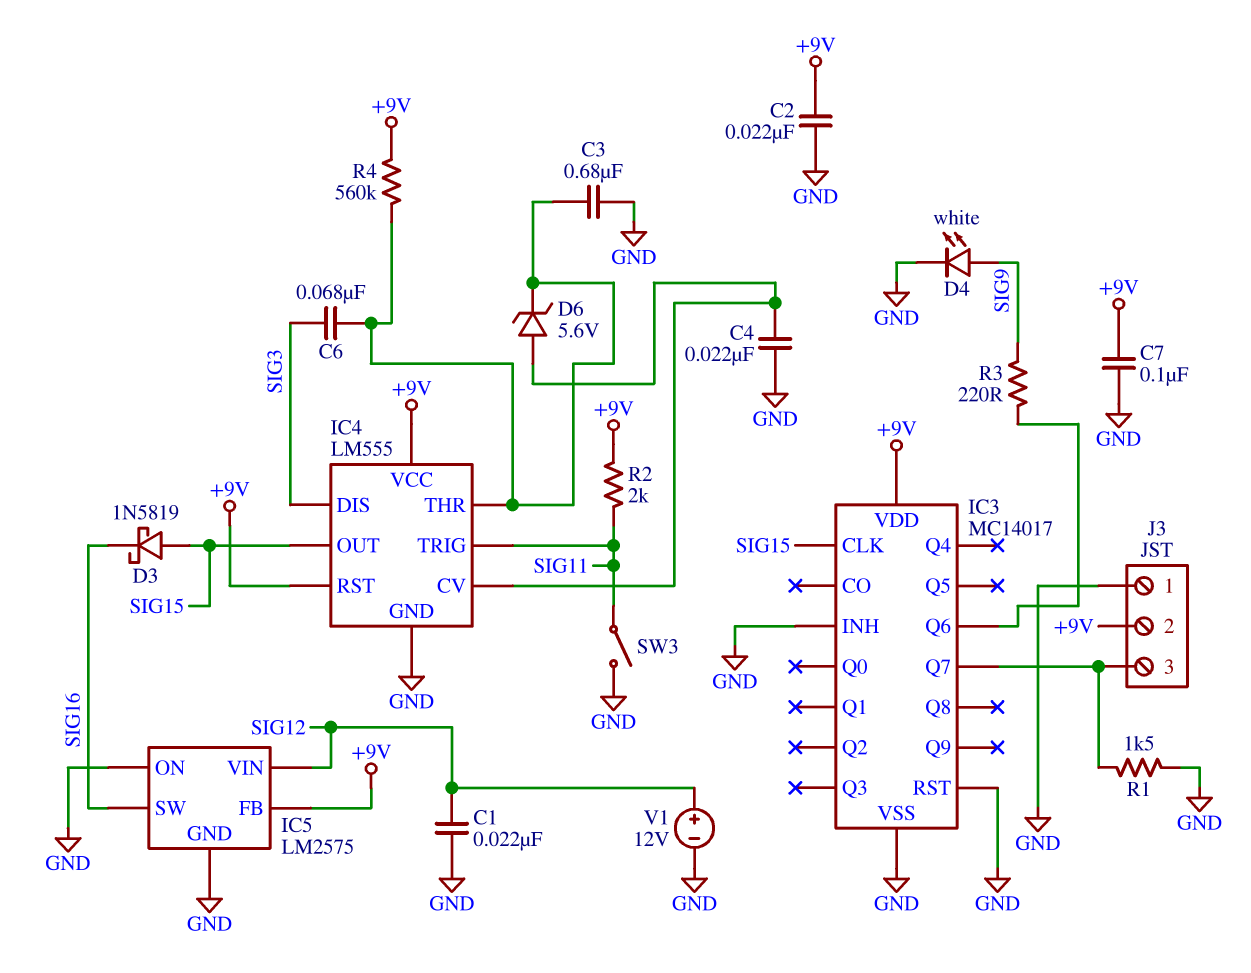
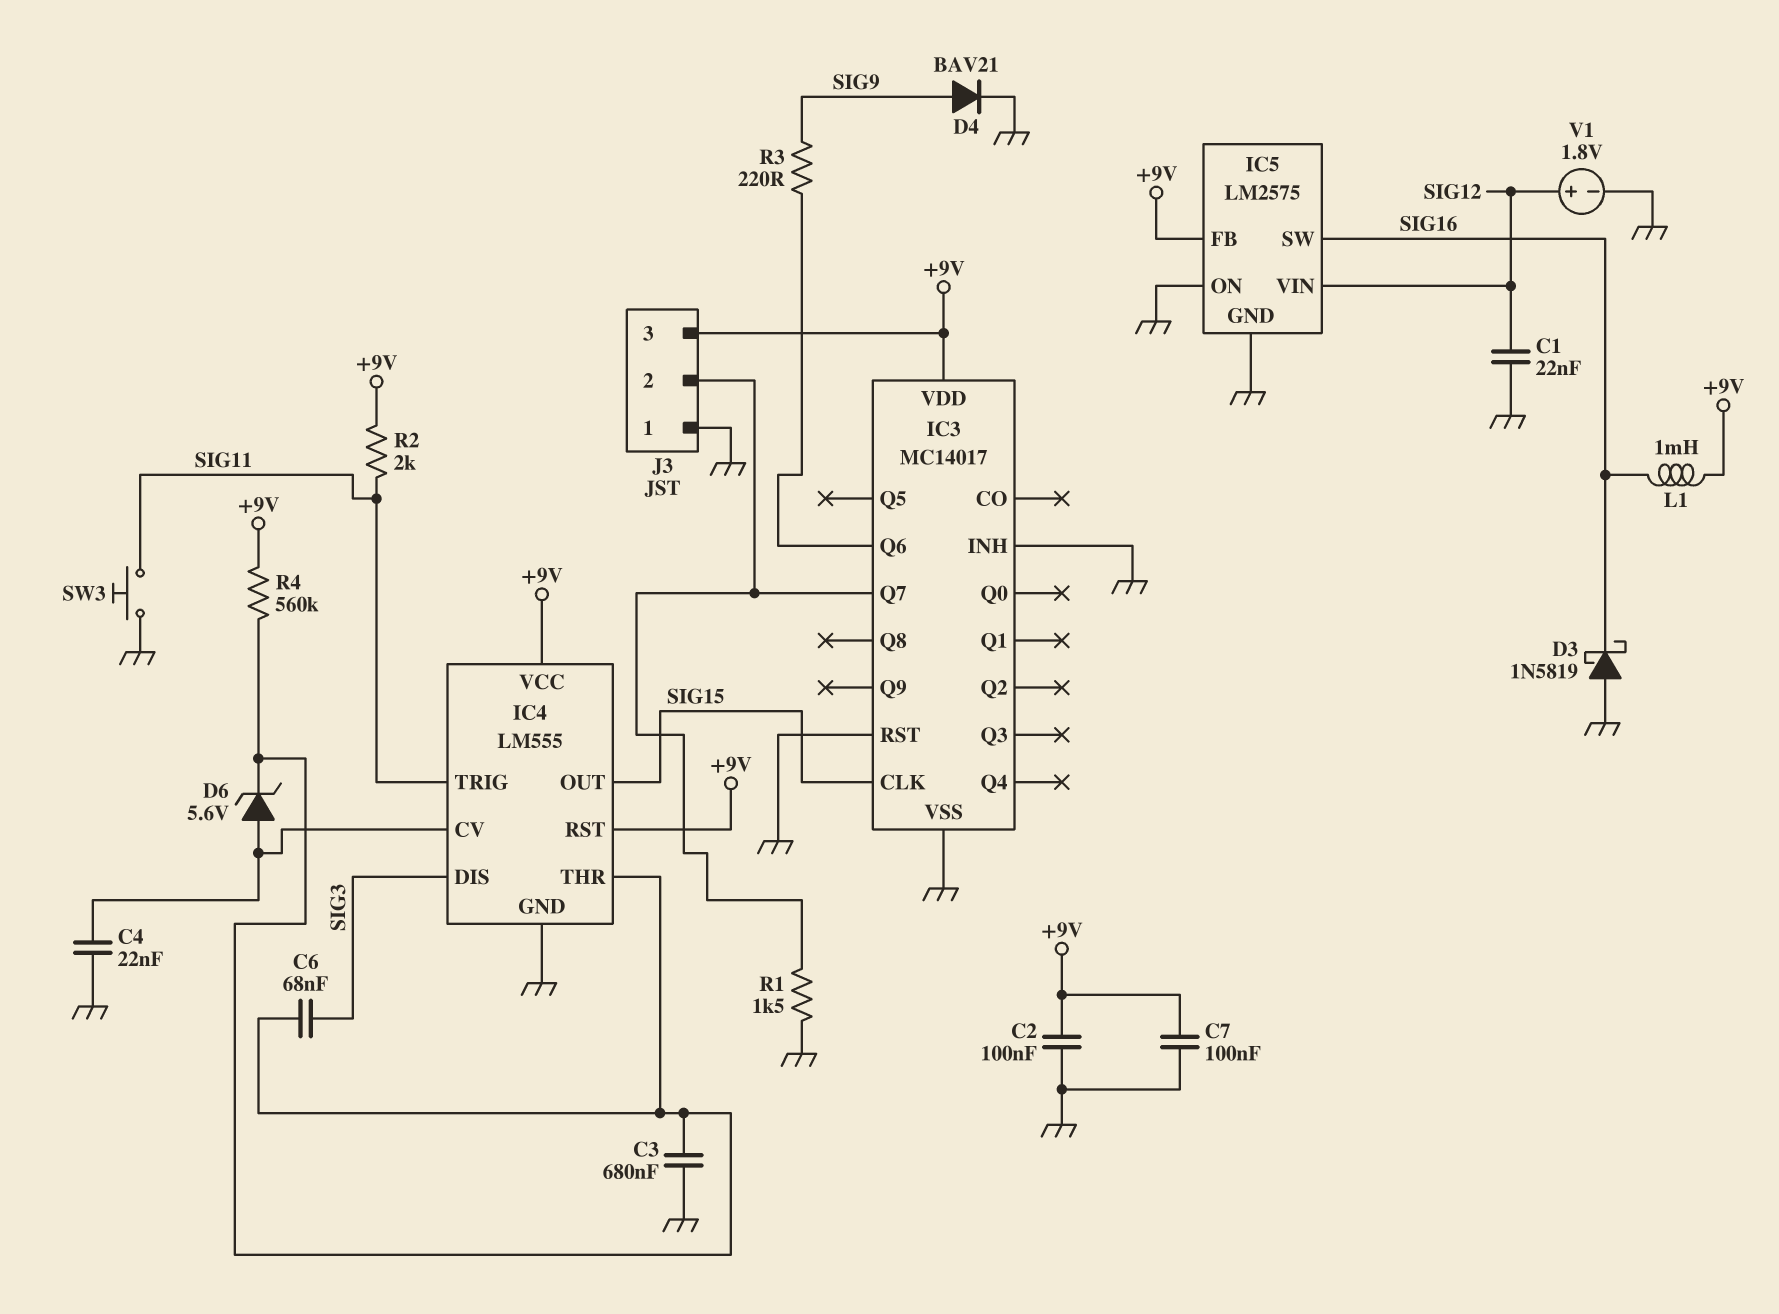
C2: 22nF (+9V, GND) -> 100nF (+9V, GND)
D3: schottky 1N5819 (A SIG15, K SIG16) -> schottky 1N5819 (A GND, K SIG16)
D4: LED white (A SIG9, K GND) -> diode BAV21 (A SIG9, K GND)
J3 pin 2: +9V -> IC3/Q7
J3 pin 3: IC3/Q7 -> +9V
L1: none -> 1mH (+9V, SIG16)
SW3: switch (GND, SIG11) -> button (GND, SIG11)
V1: 12V (plus SIG12, minus GND) -> 1.8V (plus SIG12, minus GND)

